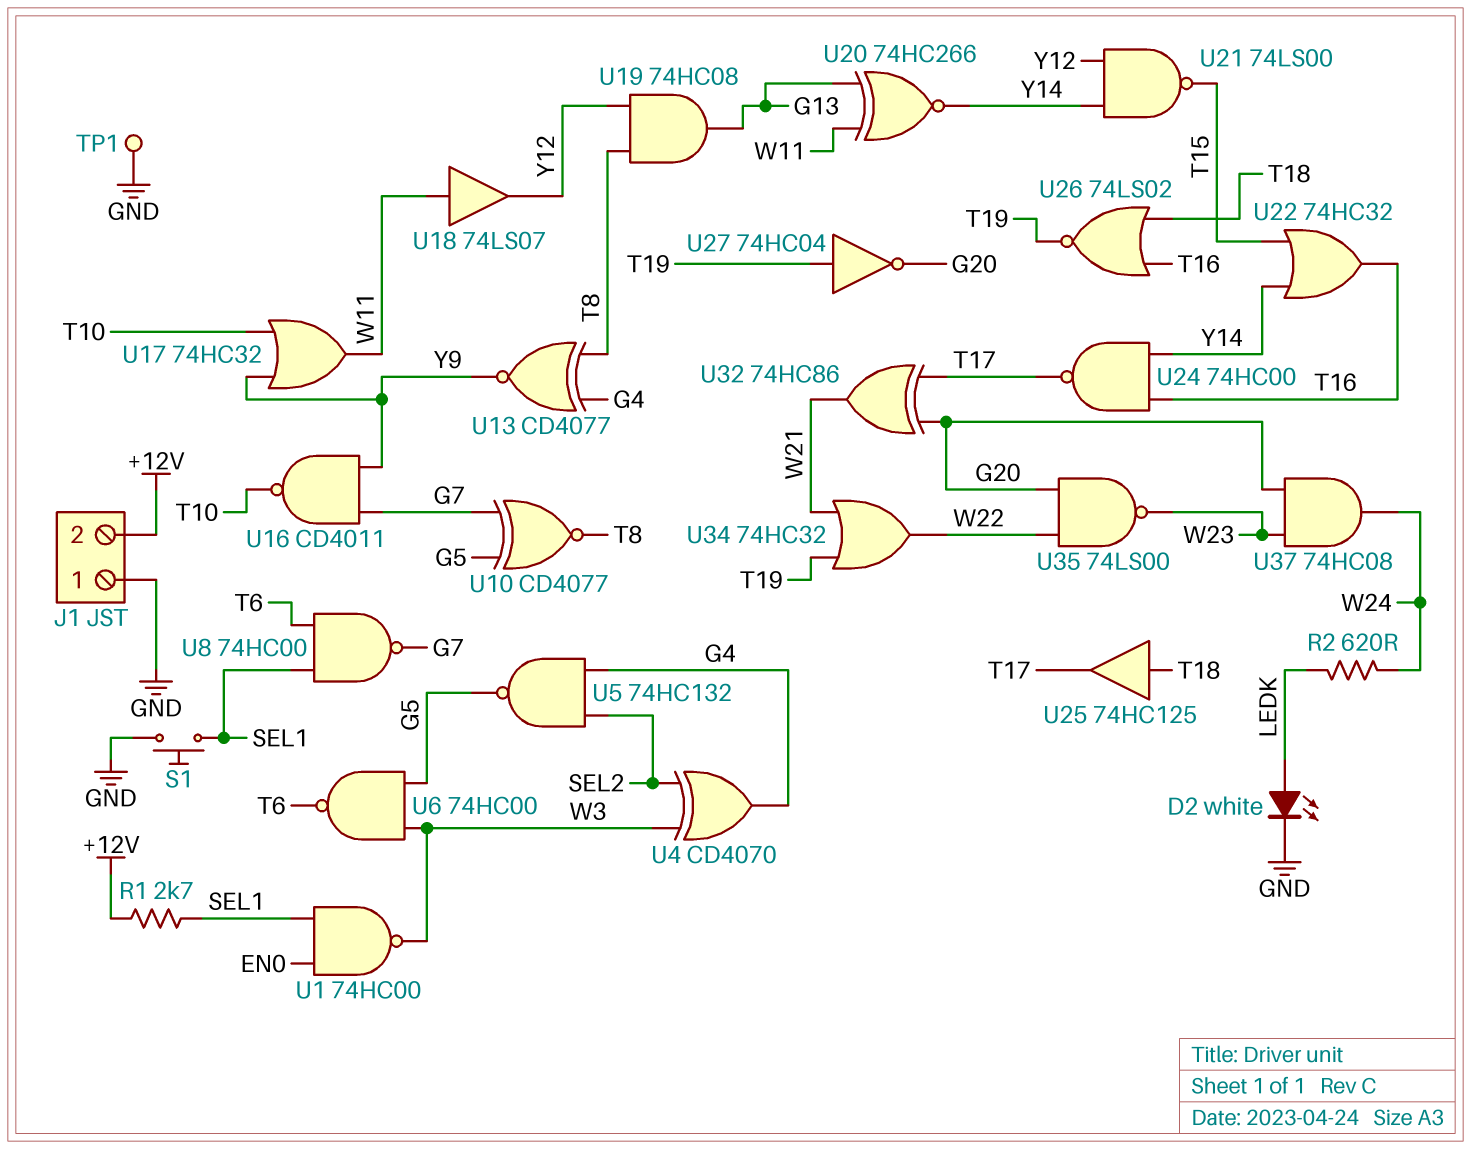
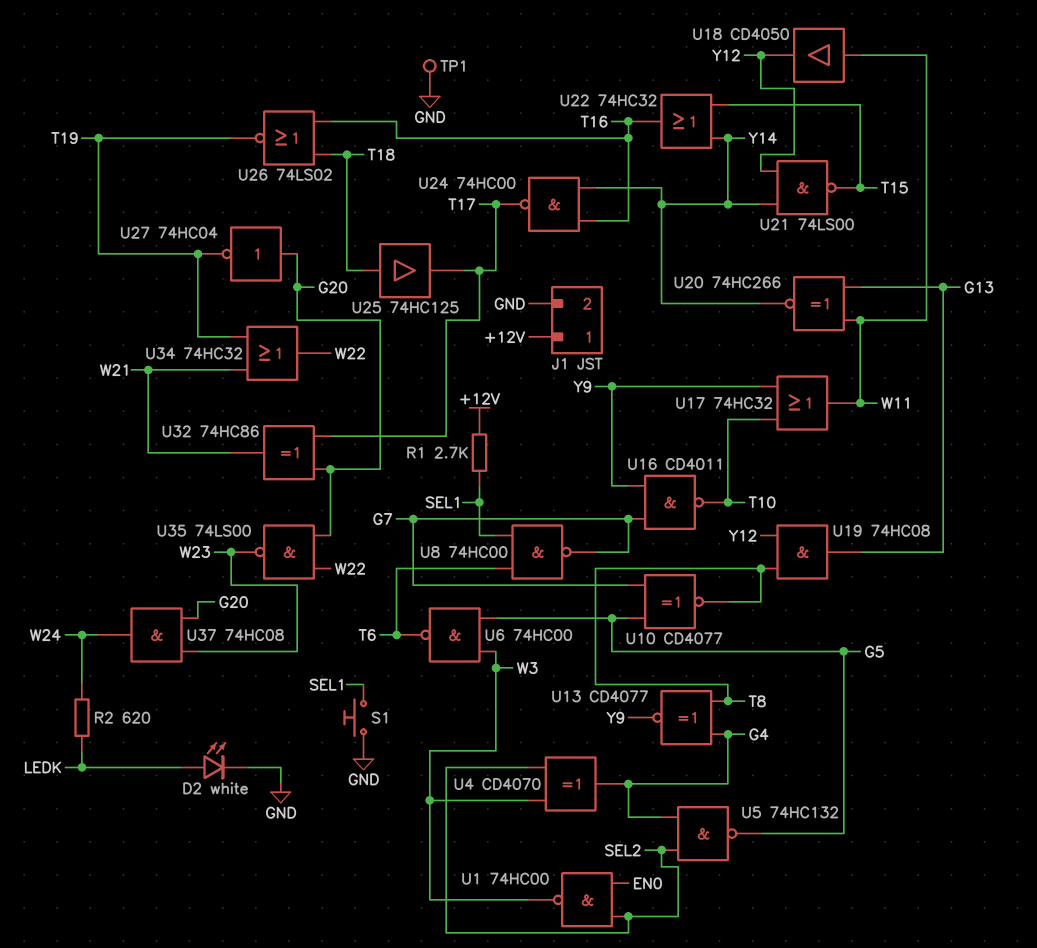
J1 pin 1: GND -> +12V
J1 pin 2: +12V -> GND
U1: NAND 74HC00 (in EN0, in SEL1, out W3) -> NAND 74HC00 (in EN0, in SEL2, out W3)
U18: buffer 74LS07 (in W11, out Y12) -> buffer CD4050 (in W11, out Y12)
U27: NOT 74HC04 (in T19, out G20) -> NOT 74HC04 (in G20, out T19)

